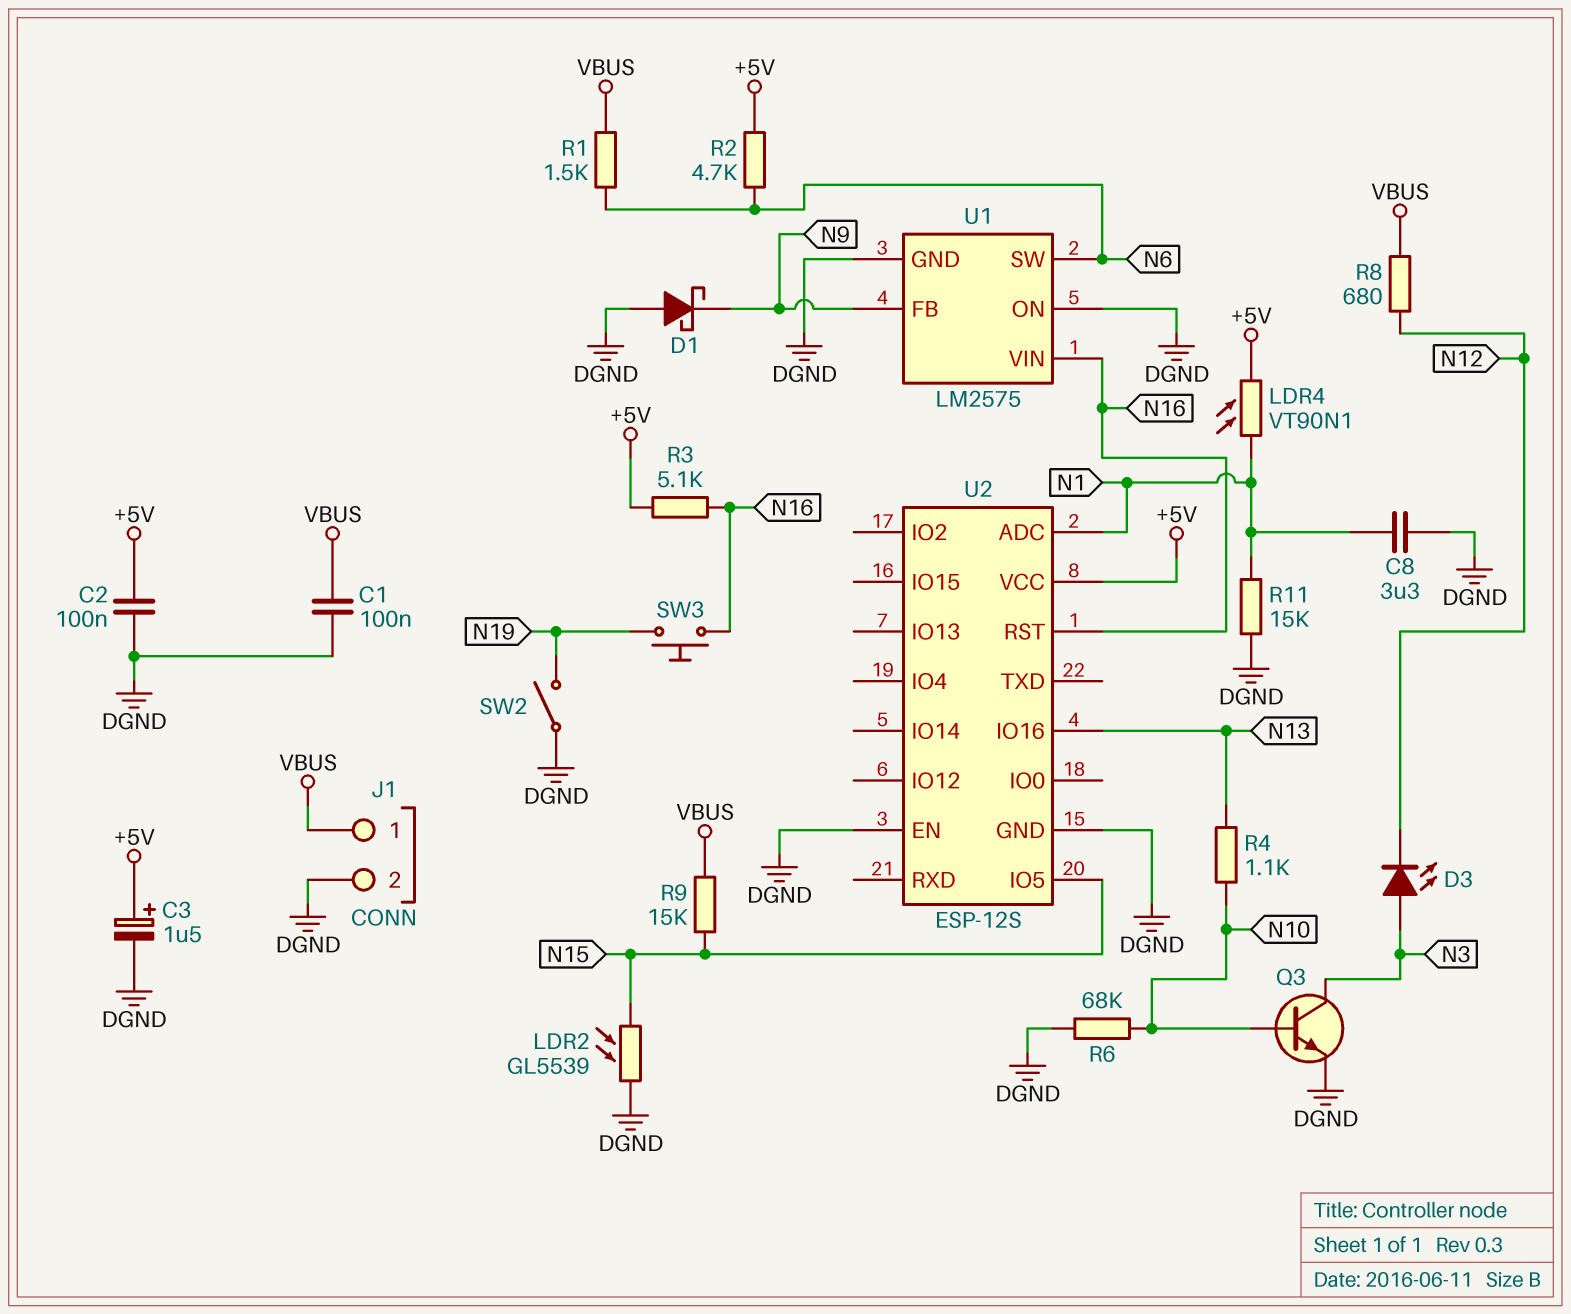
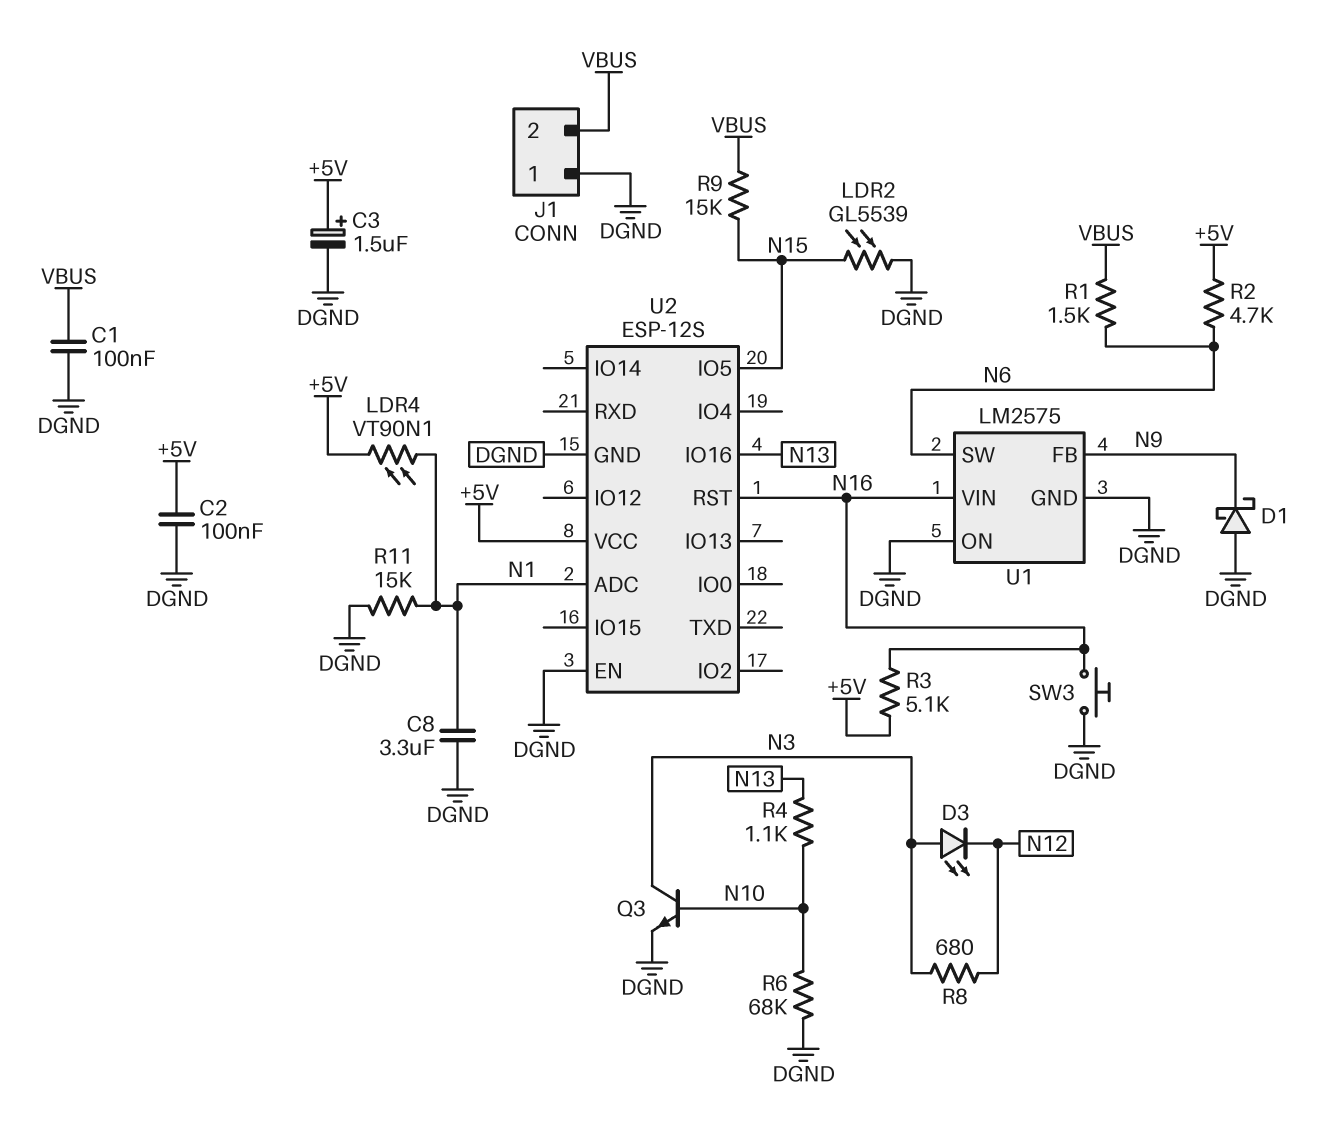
J1 pin 1: VBUS -> DGND
J1 pin 2: DGND -> VBUS
R8: 680 (N12, VBUS) -> 680 (N3, N12)
SW2: switch (DGND, N19) -> none
SW3: button (N16, N19) -> button (DGND, N16)

